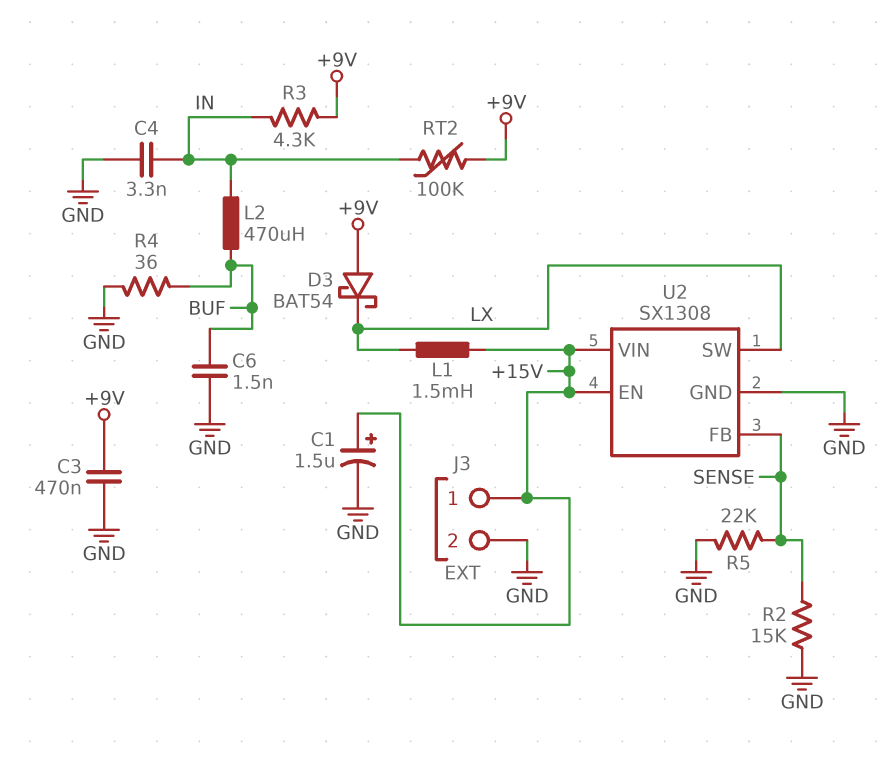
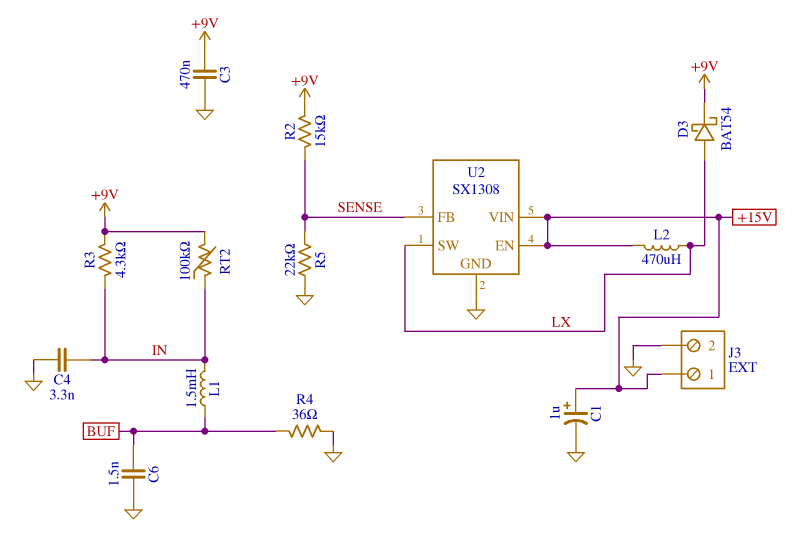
C1: 1.5uF (plus +15V, minus GND) -> 1uF (plus +15V, minus GND)
D3: schottky BAT54 (A +9V, K LX) -> schottky BAT54 (A LX, K +9V)
L1: 1.5mH (+15V, LX) -> 1.5mH (BUF, IN)
L2: 470uH (BUF, IN) -> 470uH (+15V, LX)
R2: 15k (GND, SENSE) -> 15k (+9V, SENSE)

